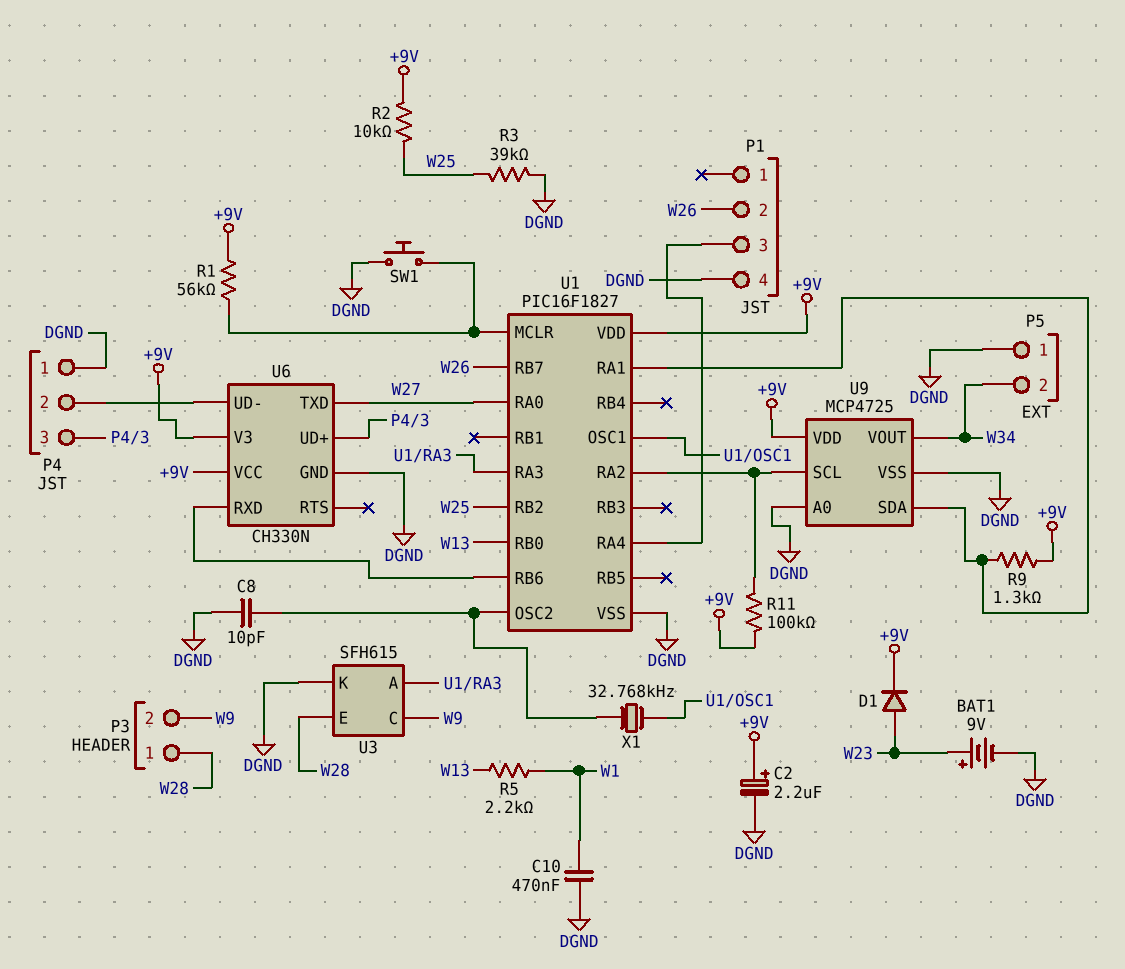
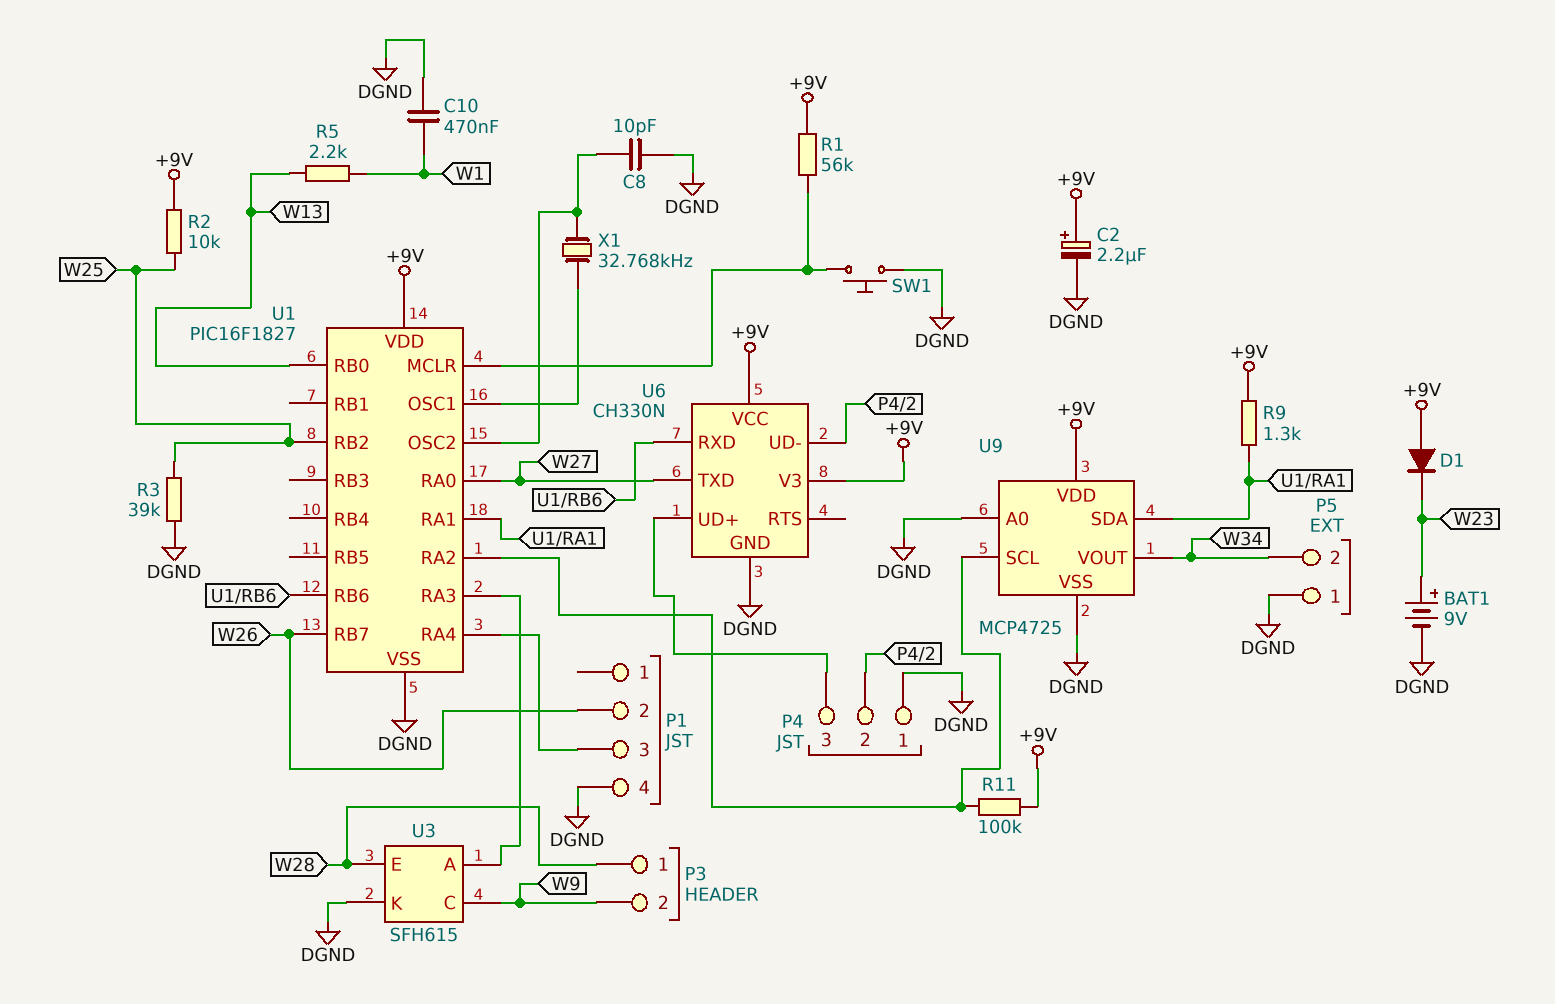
D1: diode (A W23, K +9V) -> diode (A +9V, K W23)

